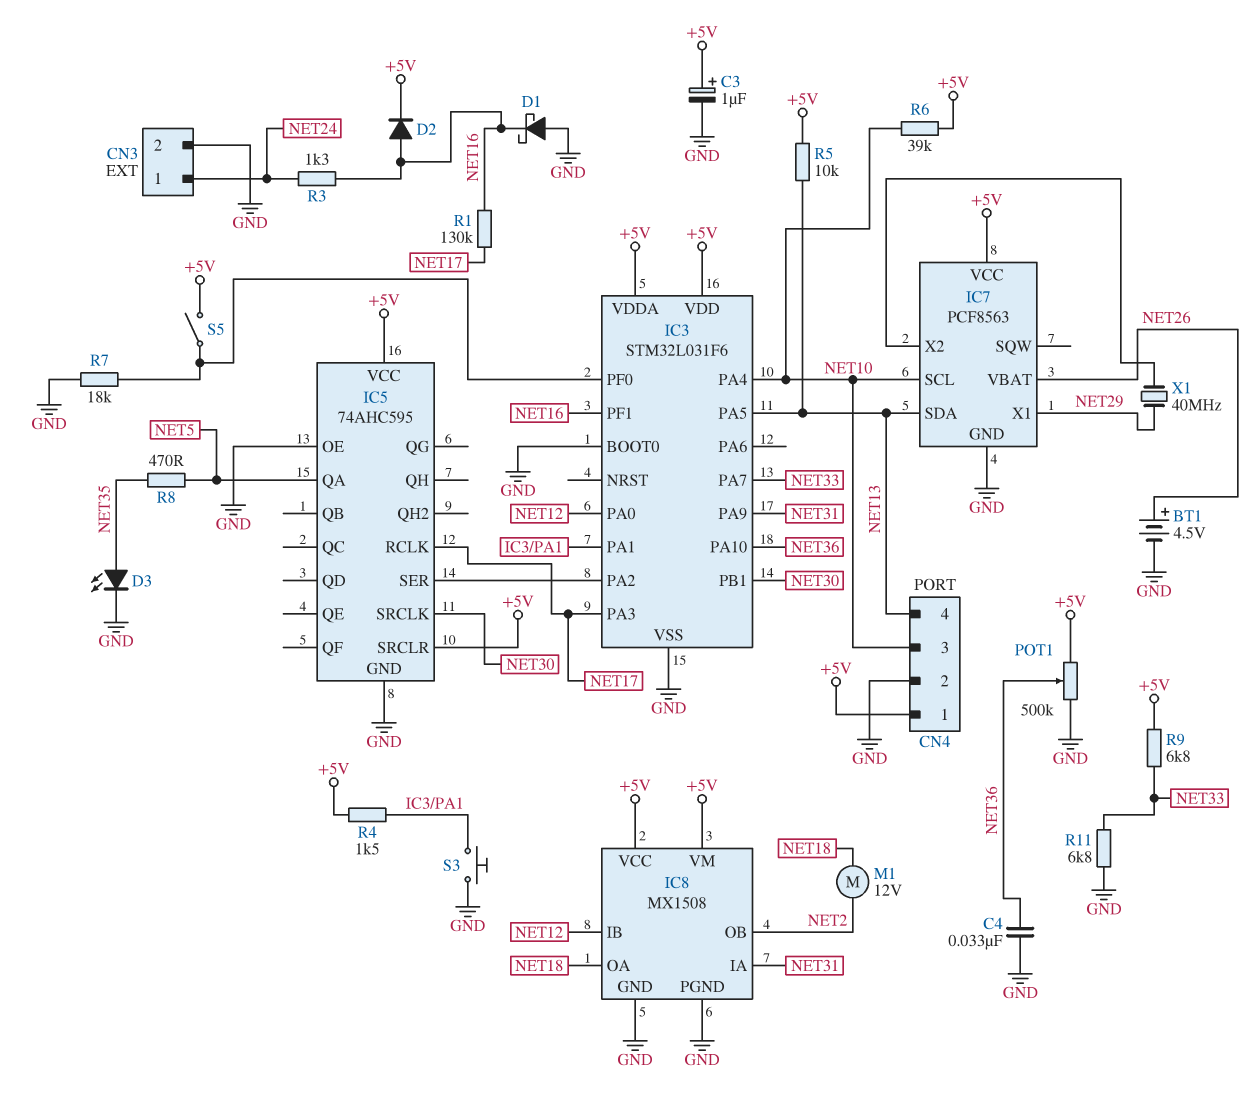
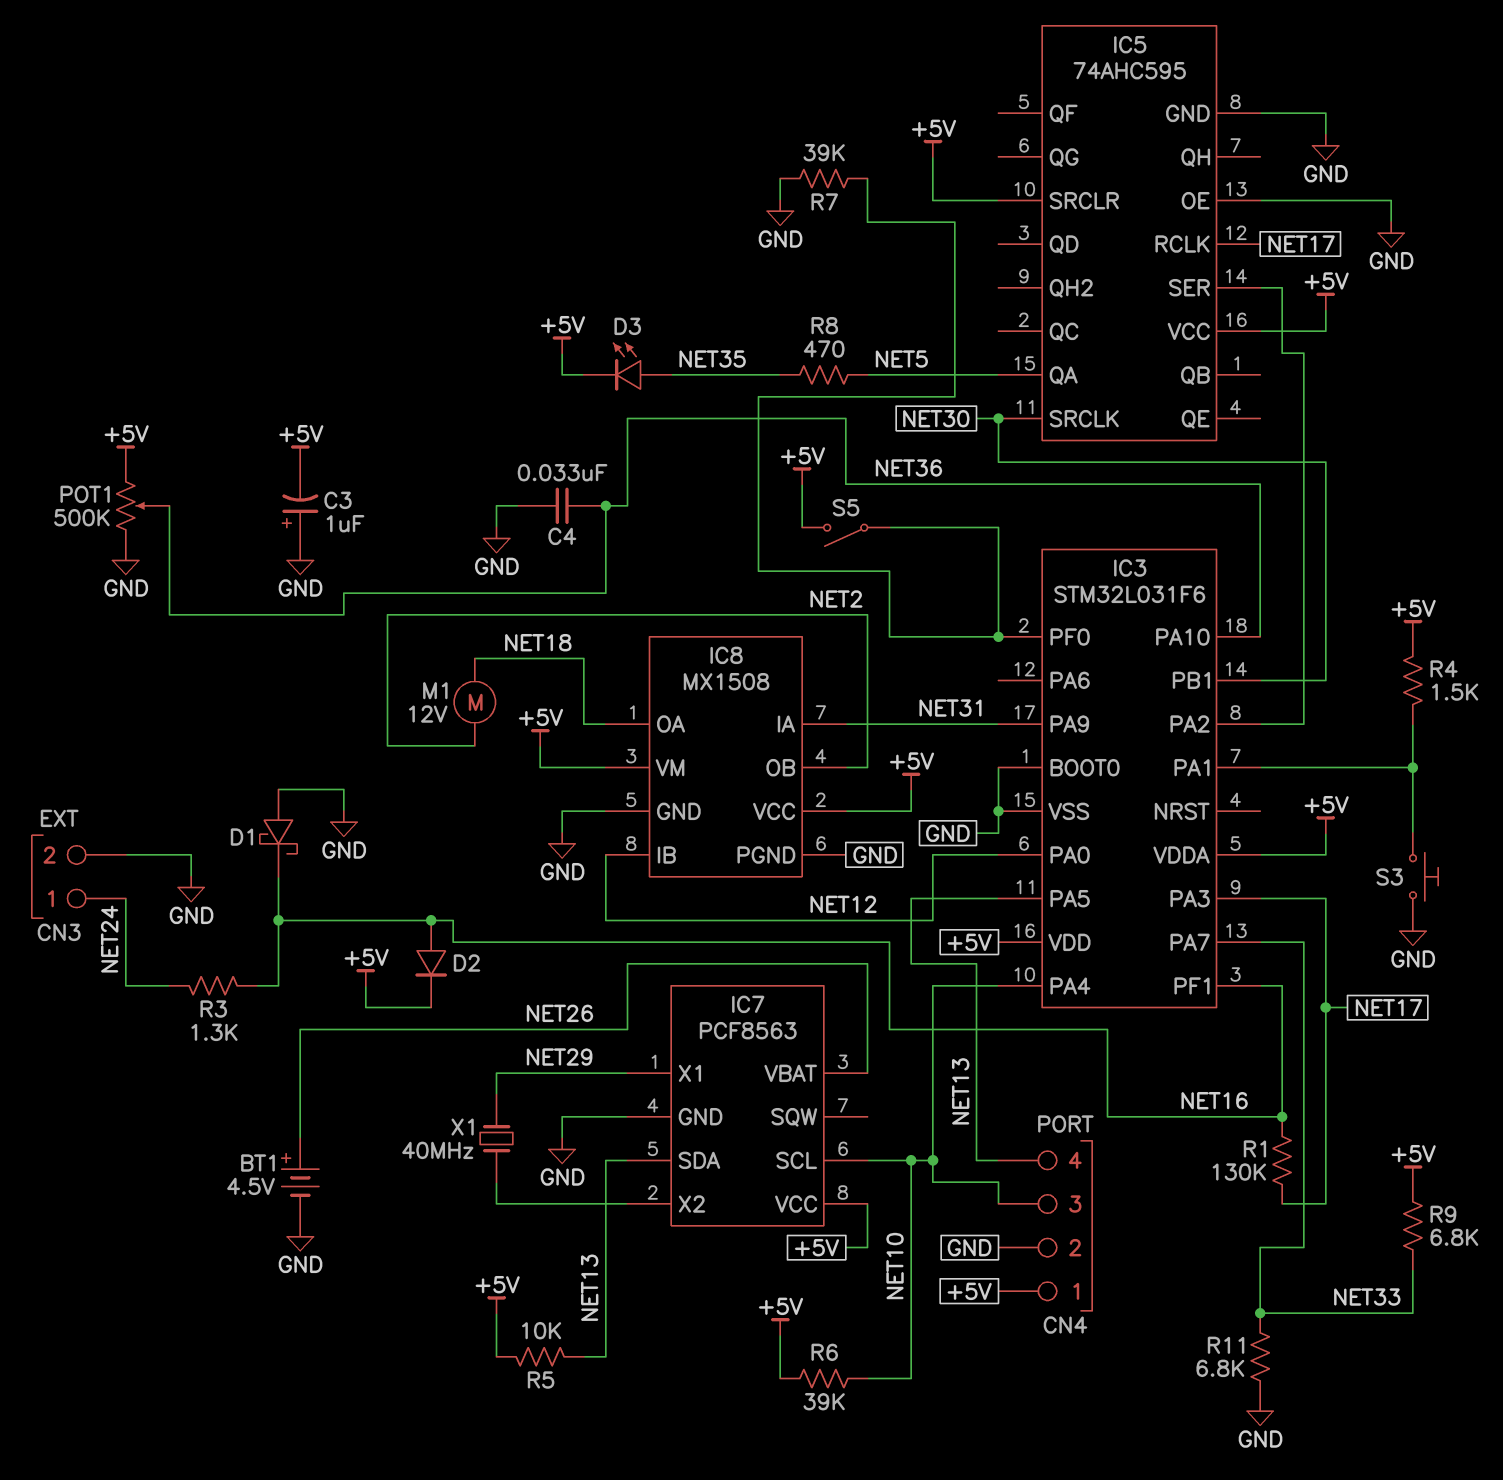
C3: 1uF (plus +5V, minus GND) -> 1uF (plus GND, minus +5V)
D3: LED (A NET35, K GND) -> LED (A NET35, K +5V)
R7: 18k (GND, IC3/PF0) -> 39k (GND, IC3/PF0)

